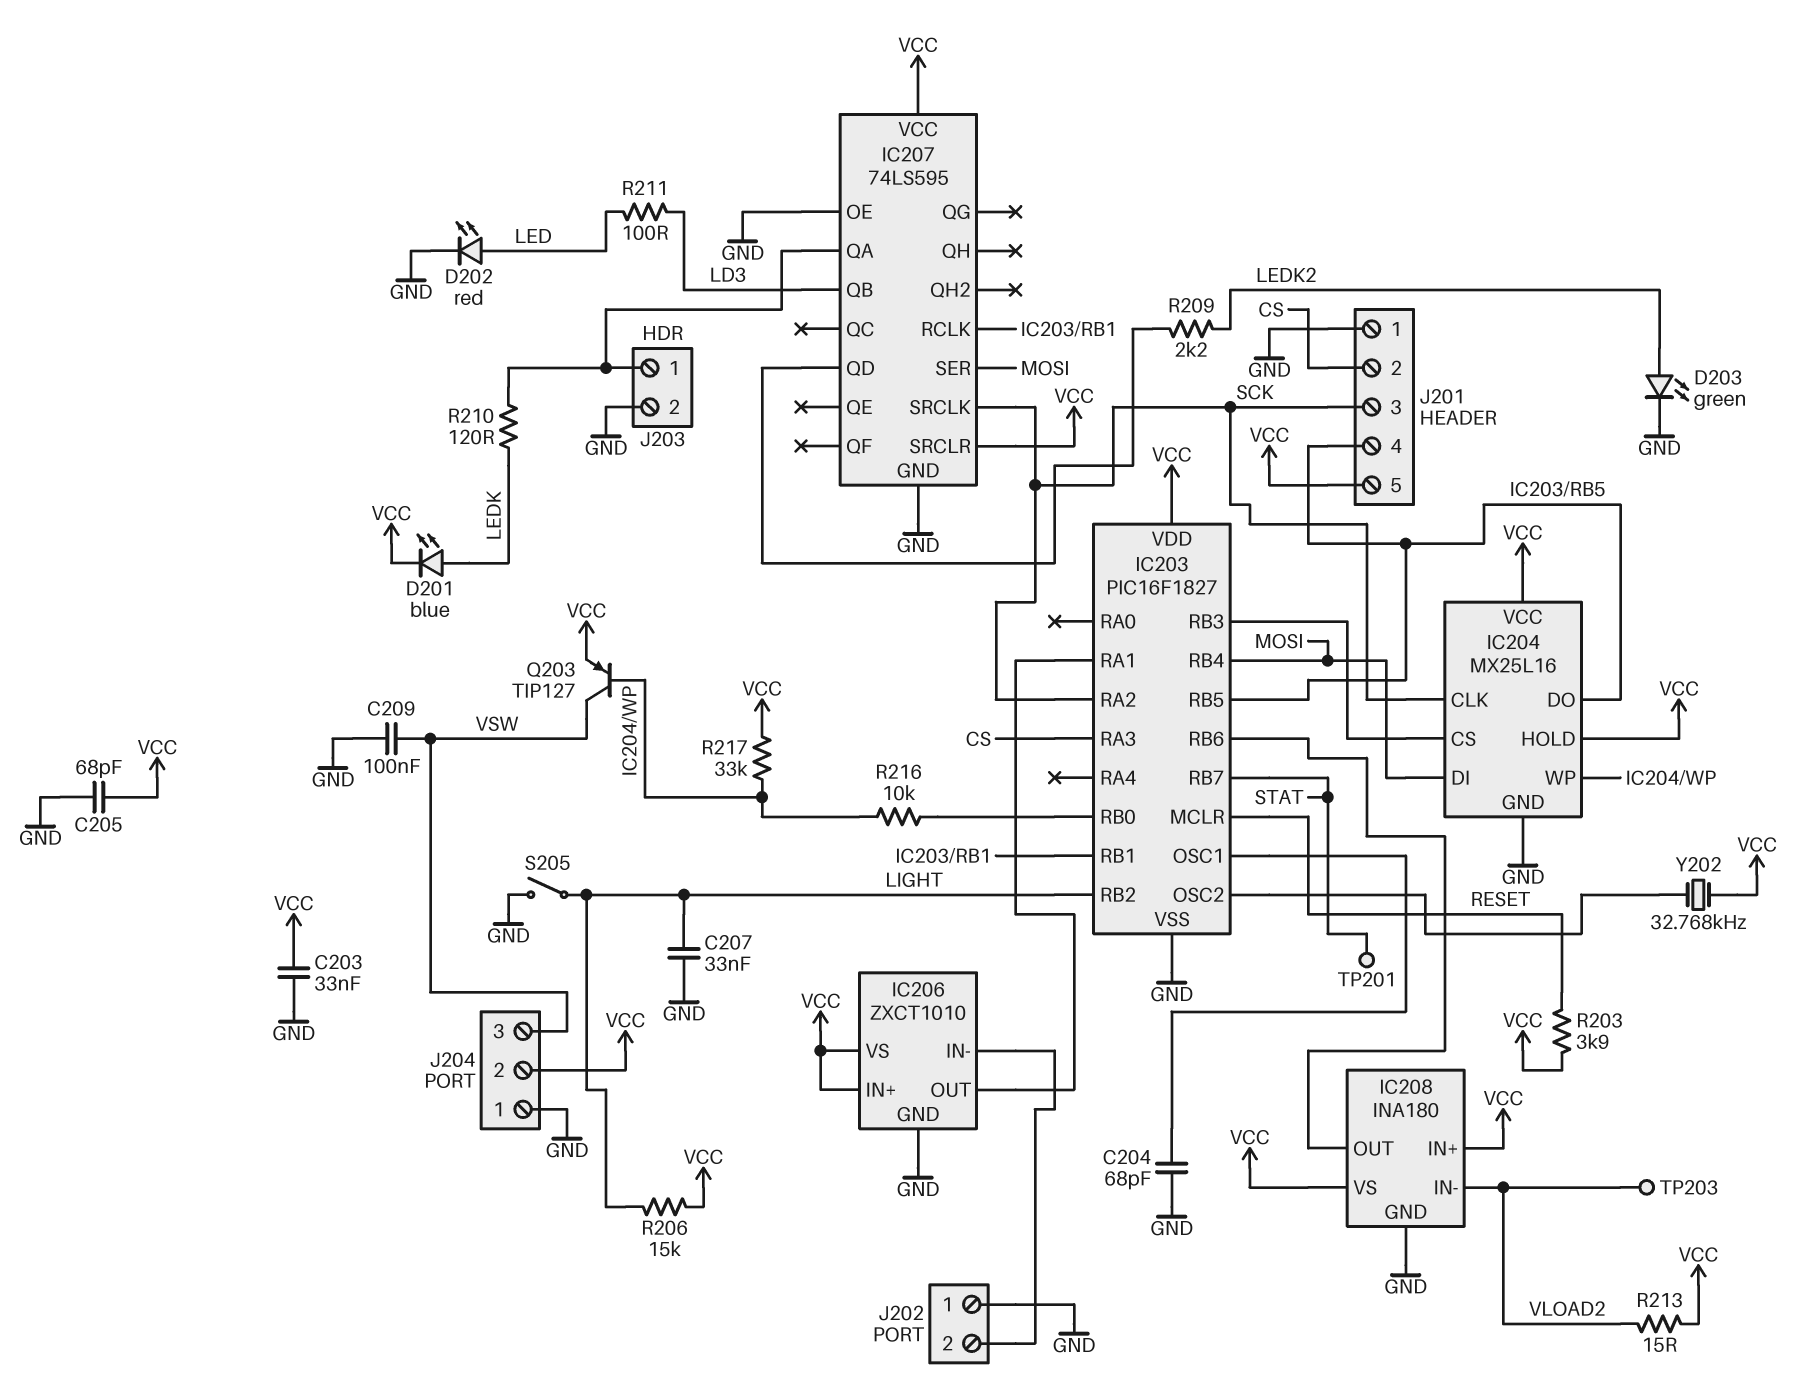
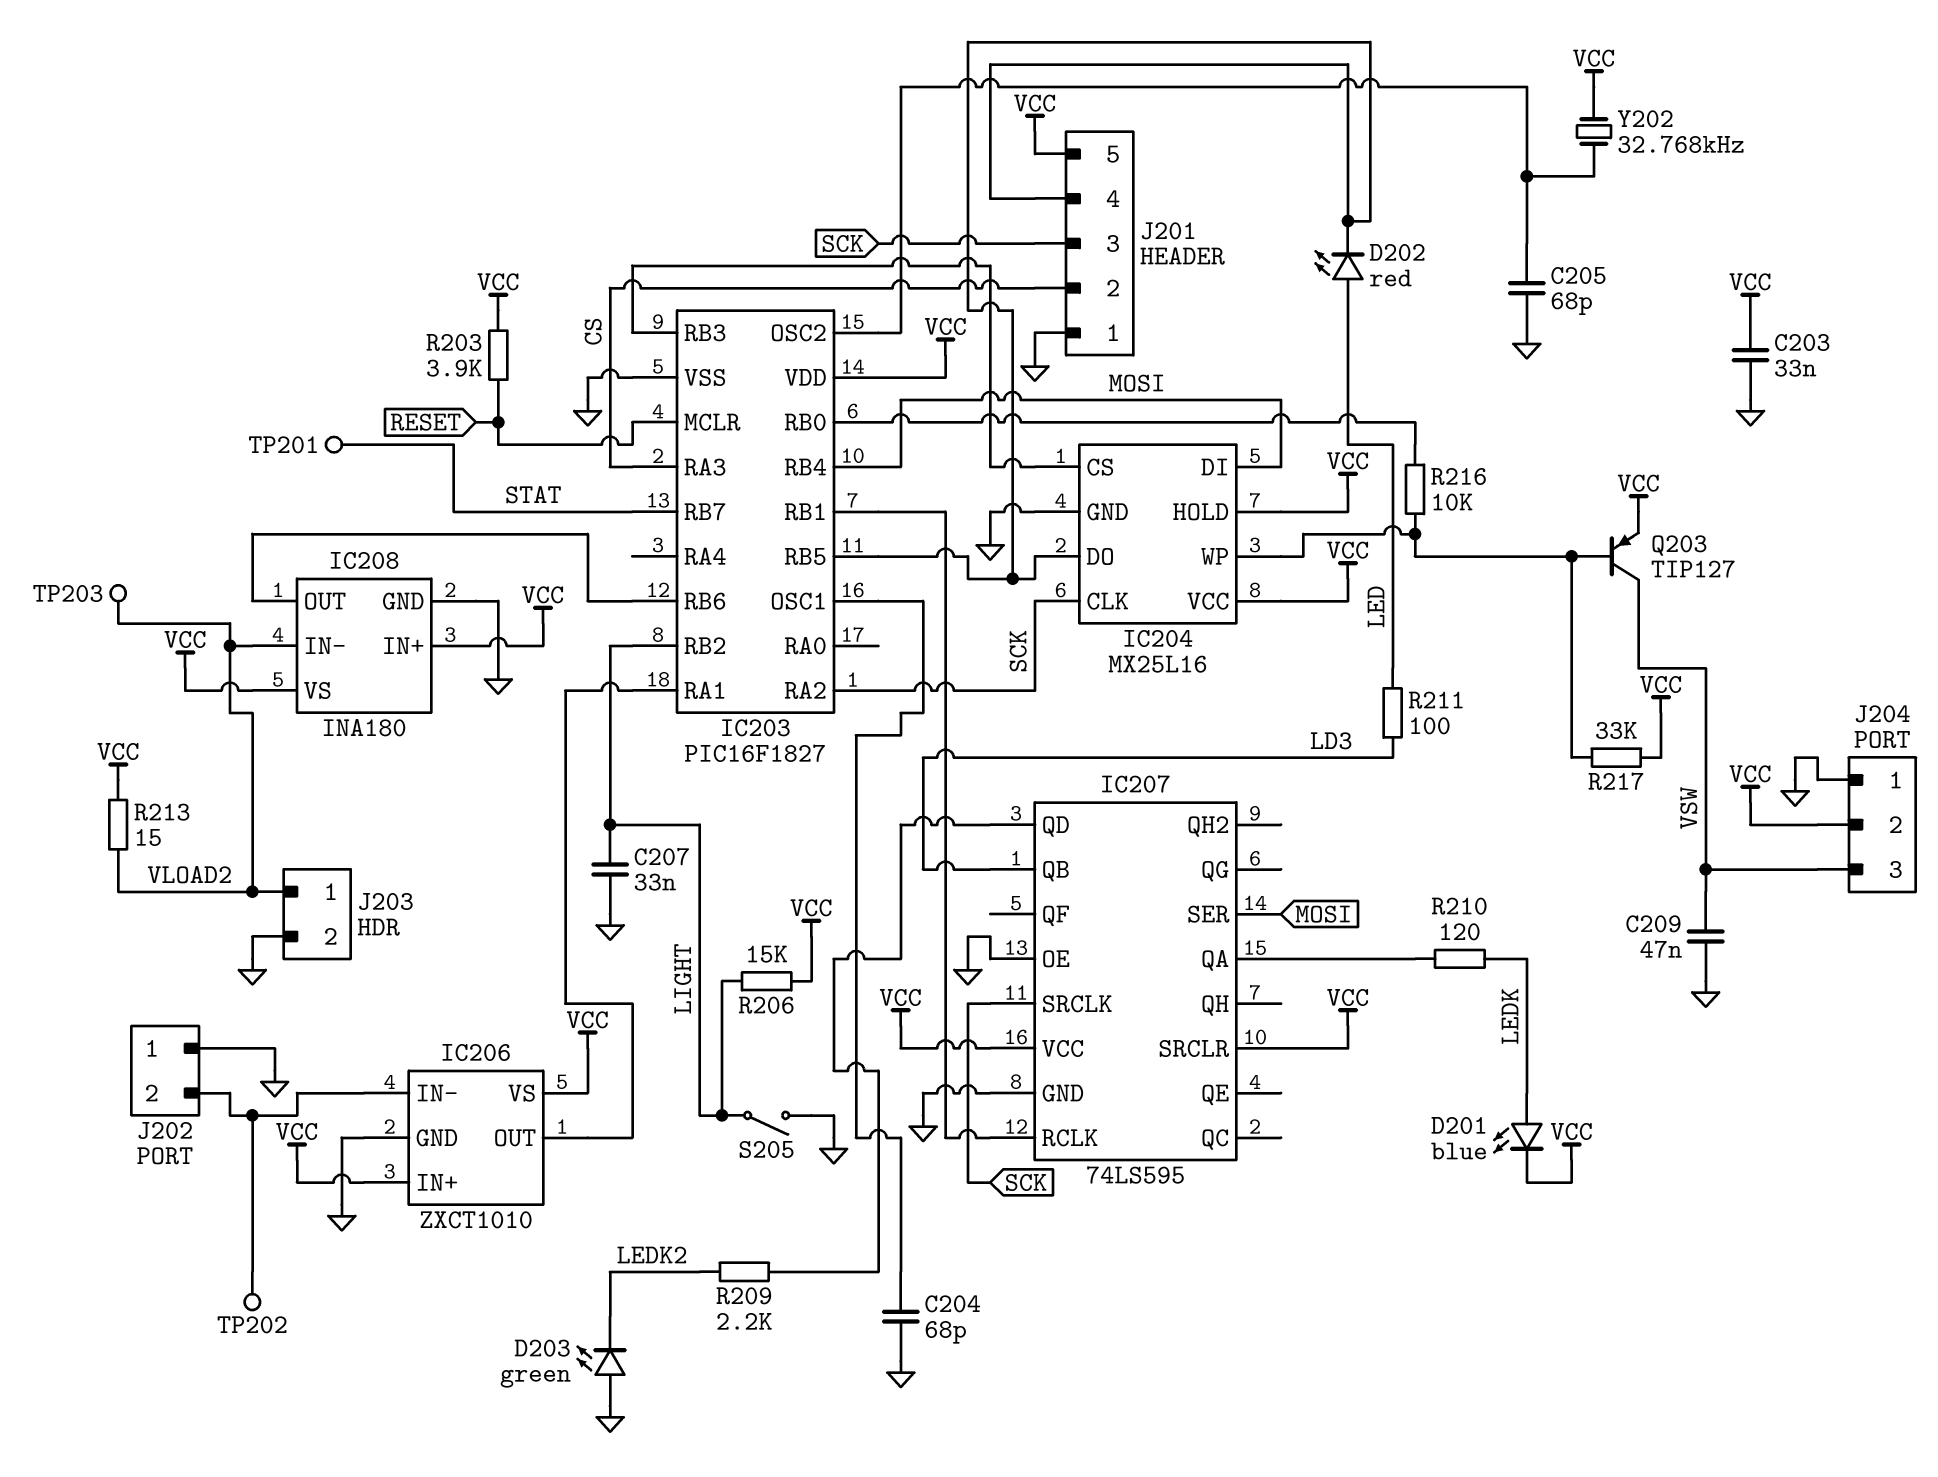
C205: 68pF (GND, VCC) -> 68pF (GND, IC203/OSC2)
C209: 100nF (GND, VSW) -> 47nF (GND, VSW)
D202: LED red (A LED, K GND) -> LED red (A LED, K IC203/RB5)
D203: LED green (A LEDK2, K GND) -> LED green (A GND, K LEDK2)
J203 pin 1: IC207/QA -> VLOAD2
TP202: none -> test point (IC206/IN-)

